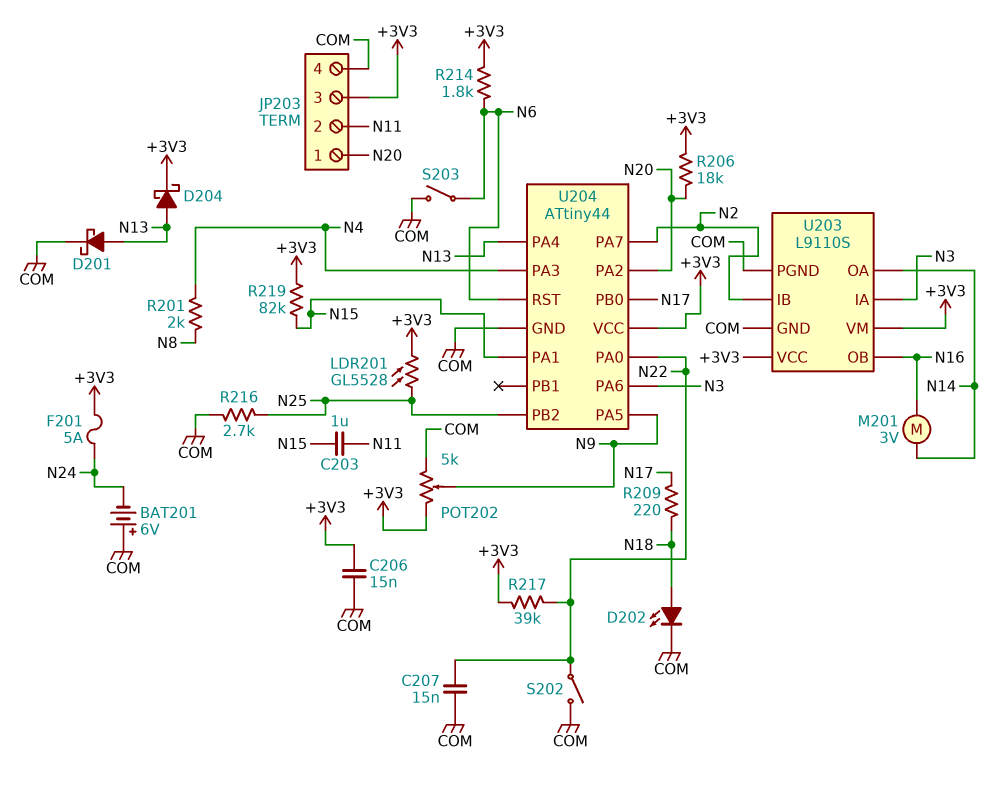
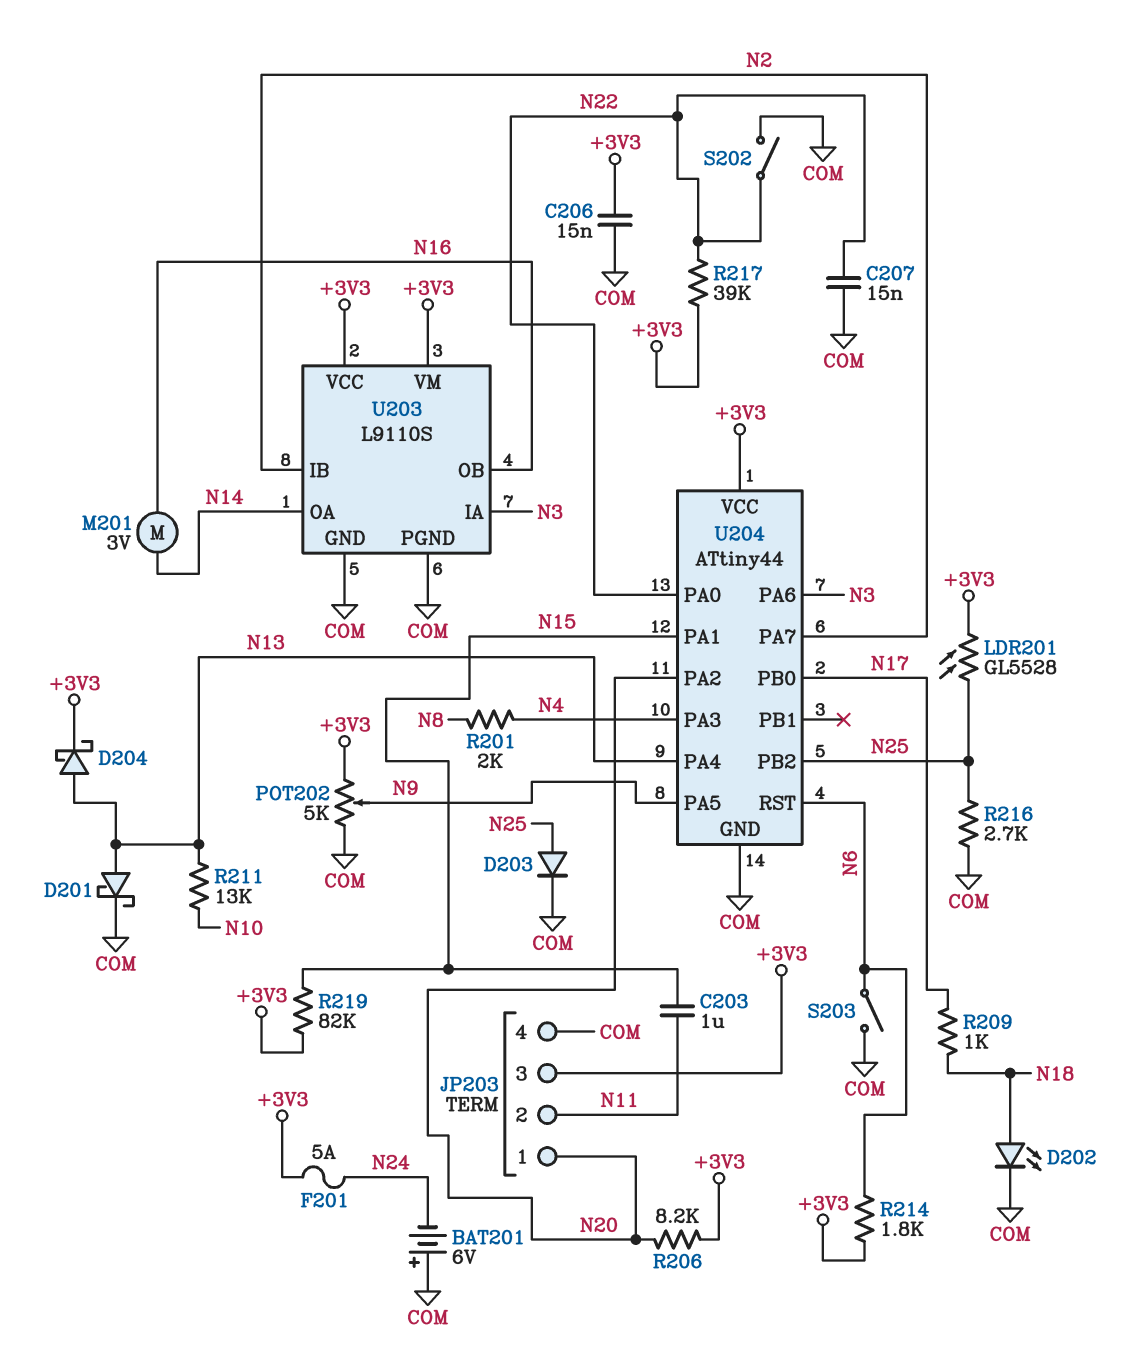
D203: none -> diode (A N25, K COM)
R206: 18k (+3V3, N20) -> 8.2k (+3V3, N20)
R209: 220 (N17, N18) -> 1k (N17, N18)
R211: none -> 13k (N10, N13)

